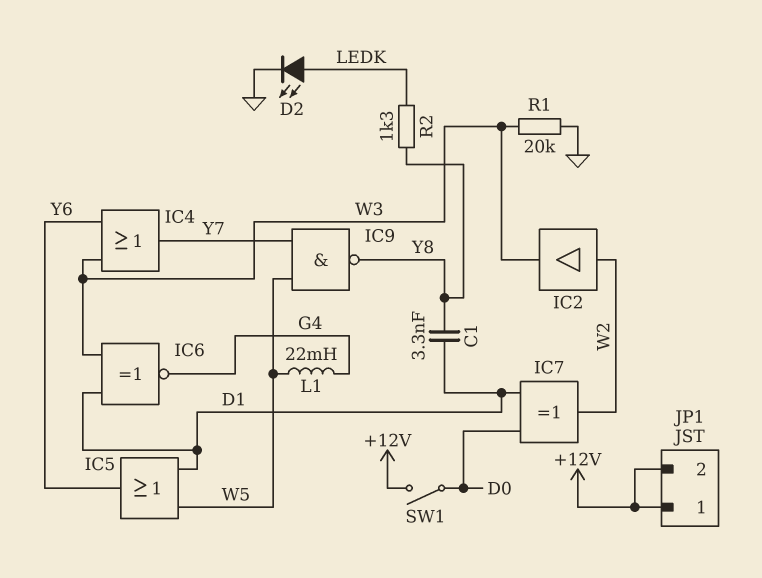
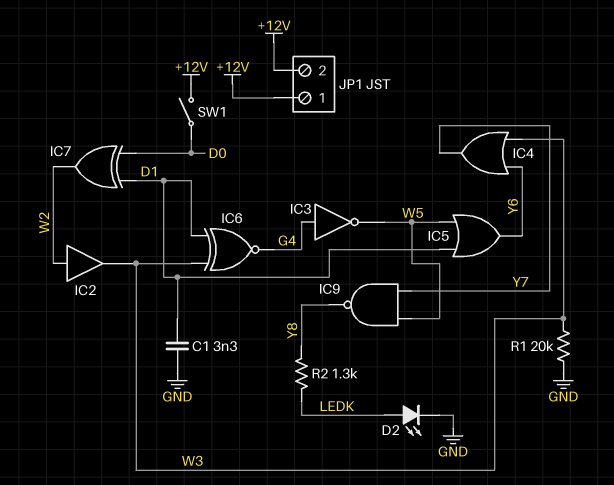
C1: 3.3nF (D1, Y8) -> 3.3nF (D1, GND)
IC3: none -> NOT (in G4, out W5)
L1: 22mH (G4, W5) -> none

